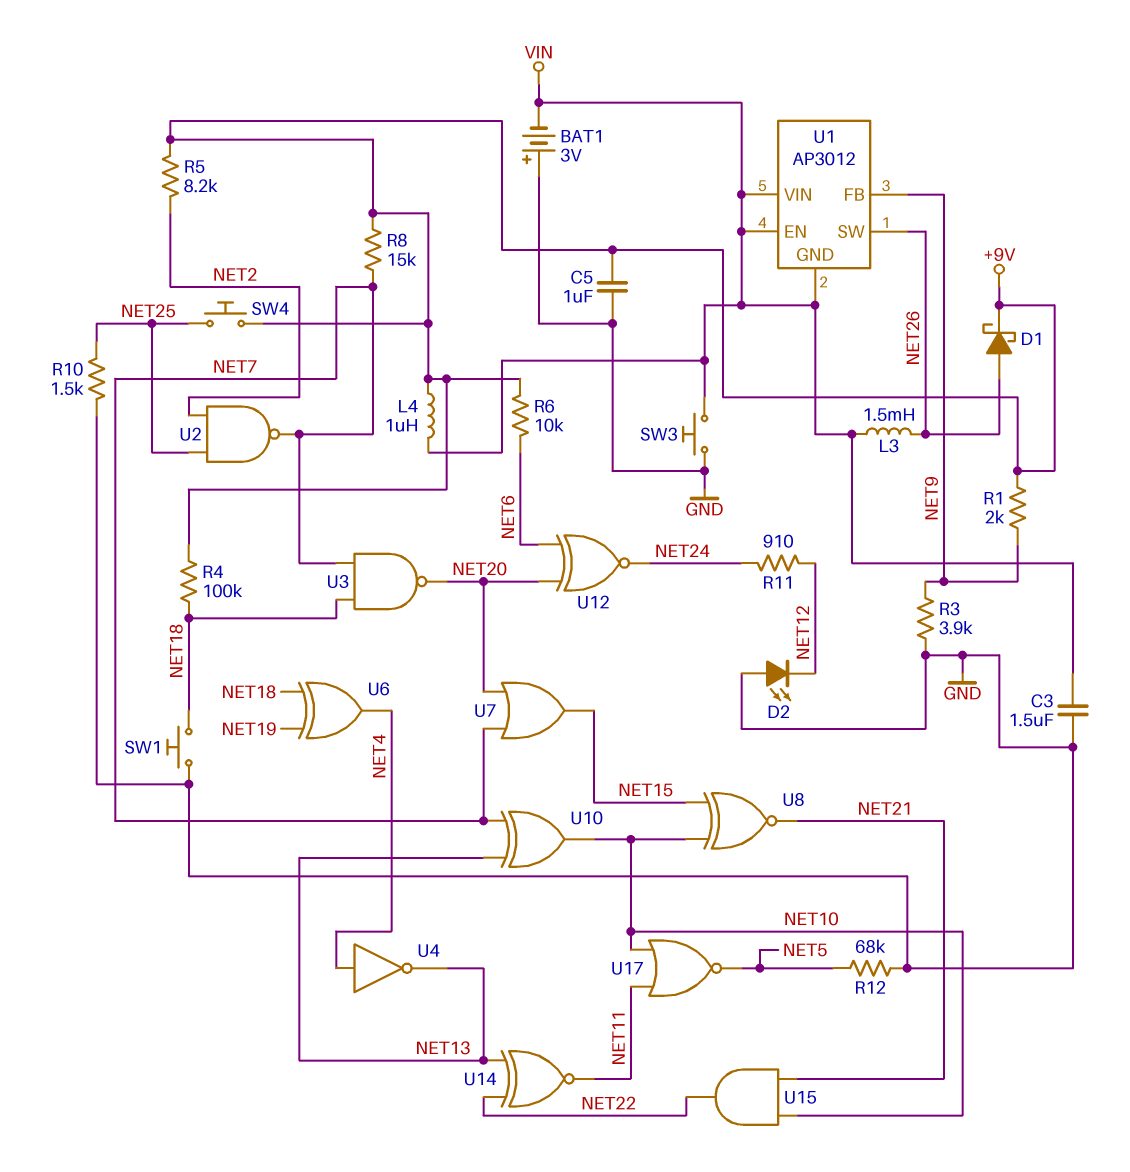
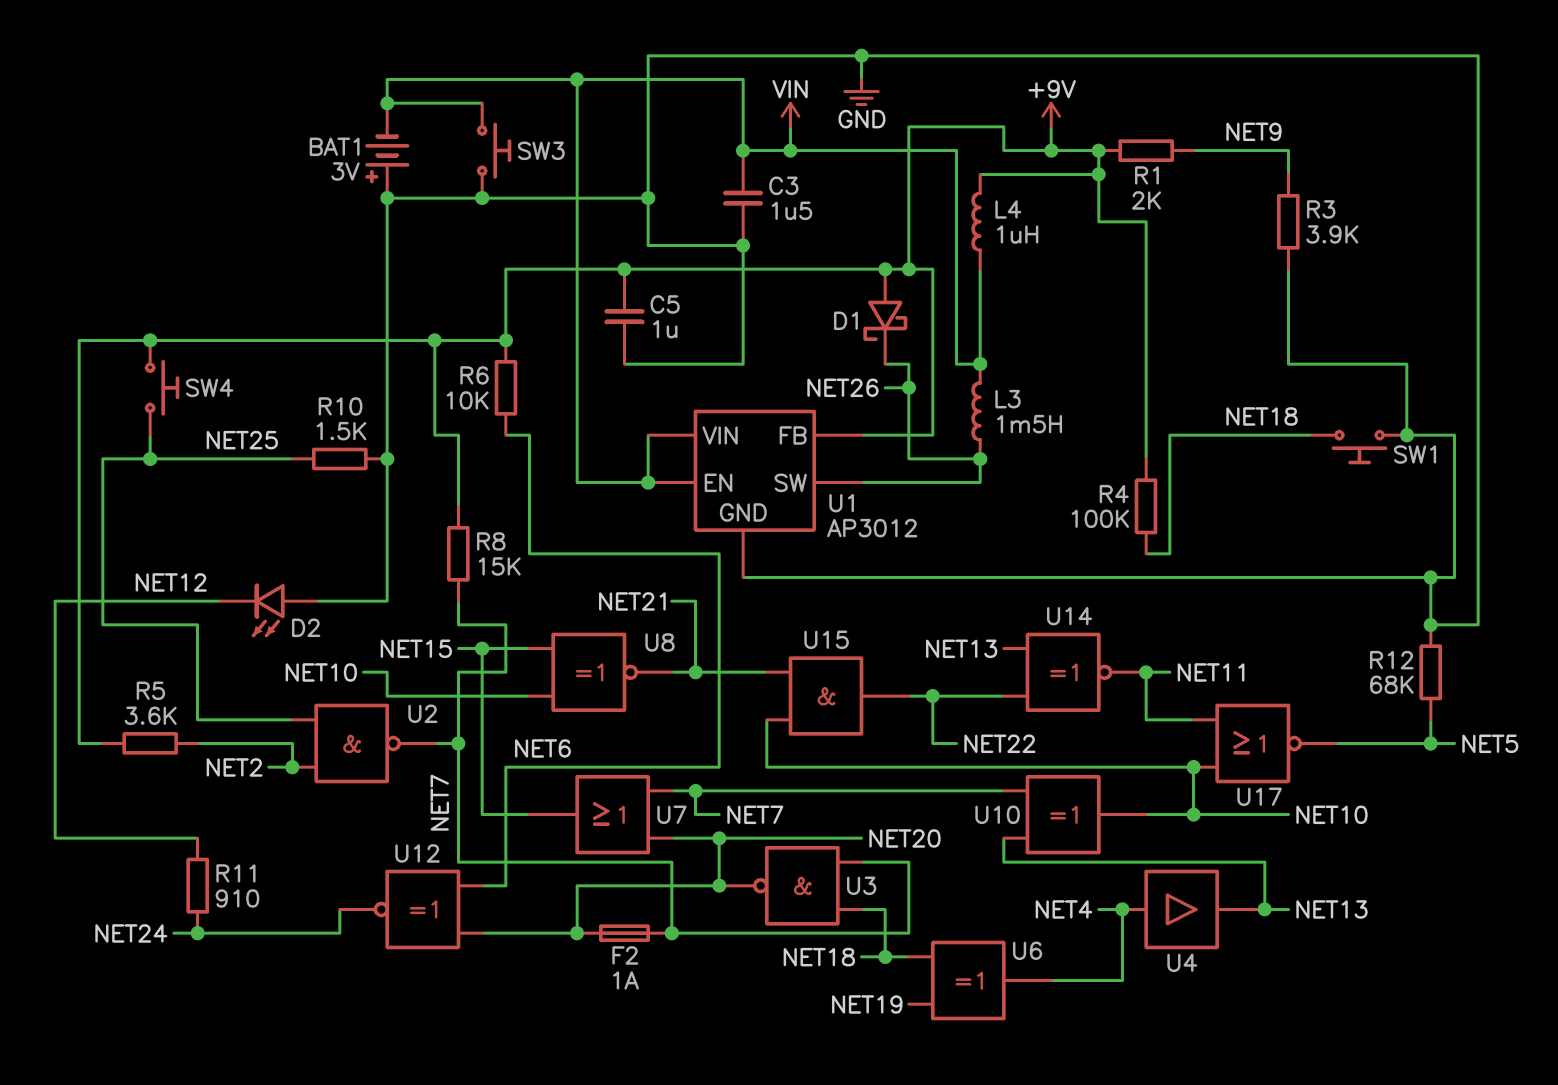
D1: schottky (A NET26, K +9V) -> schottky (A +9V, K NET26)
F2: none -> 1A (NET7, NET20)
R5: 8.2k (+9V, NET2) -> 3.6k (+9V, NET2)
U1 pin FB: NET9 -> +9V
U1 pin GND: VIN -> GND
U4: NOT (in NET4, out NET13) -> buffer (in NET4, out NET13)

